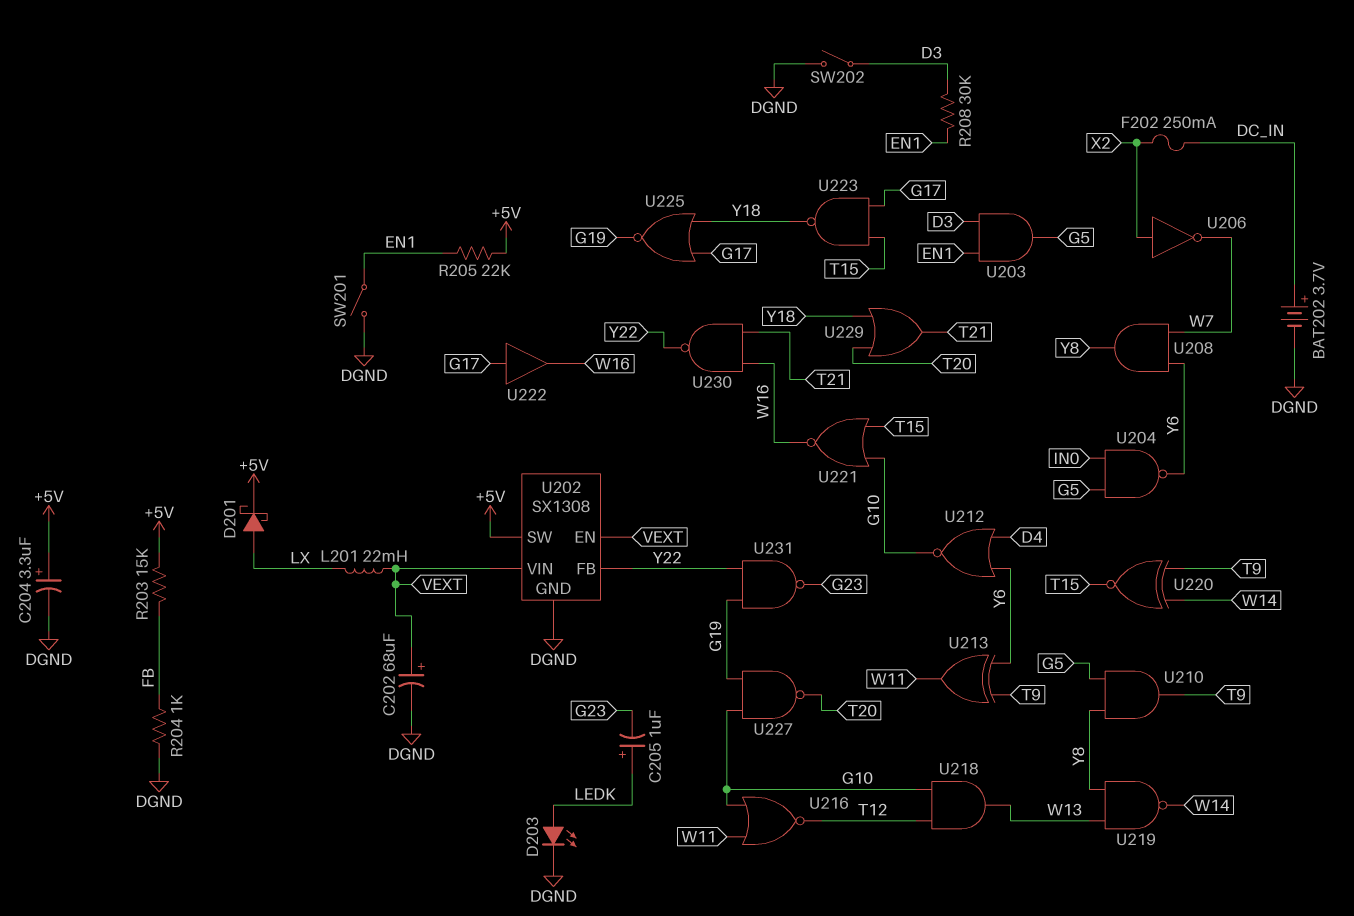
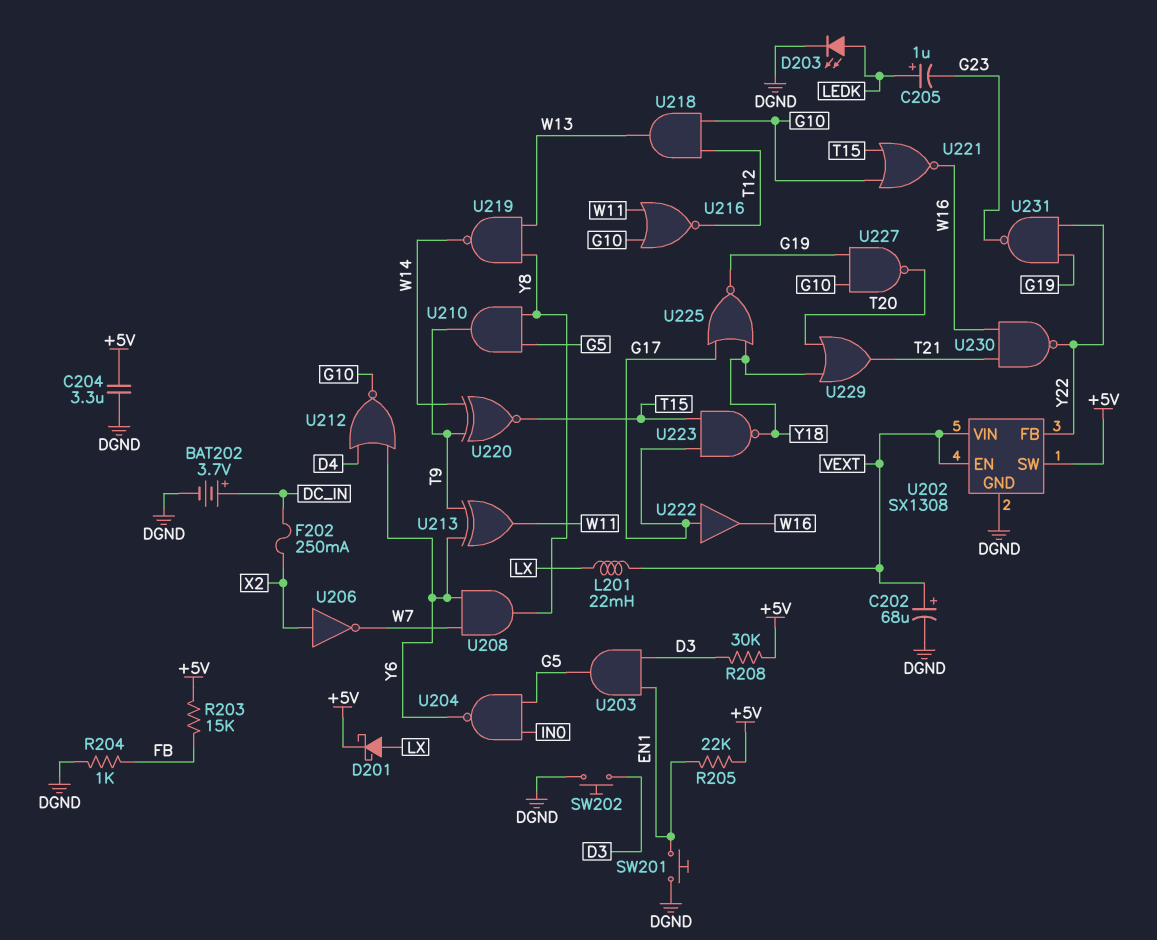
C204: 3.3uF (plus +5V, minus DGND) -> 3.3uF (+5V, DGND)
R208: 30k (D3, EN1) -> 30k (+5V, D3)
SW201: switch (DGND, EN1) -> button (DGND, EN1)
SW202: switch (D3, DGND) -> button (D3, DGND)

